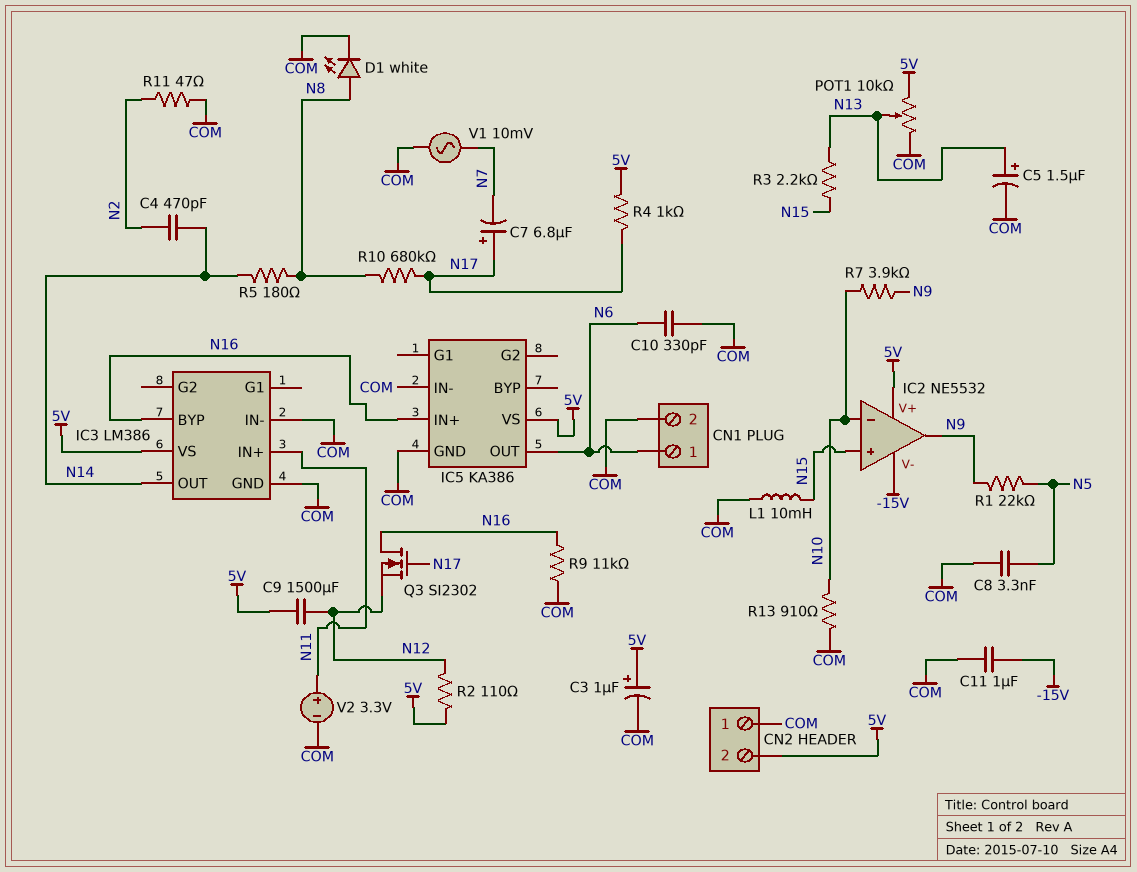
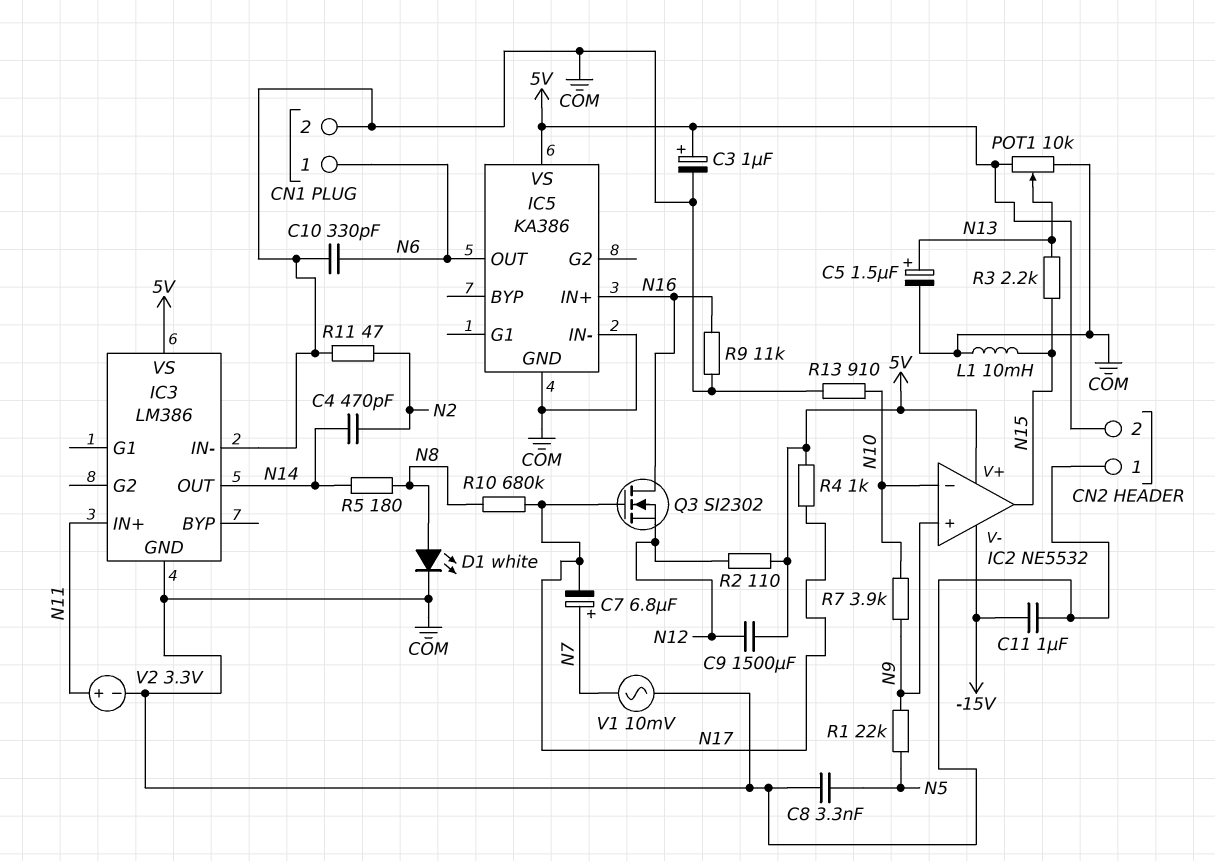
C7: 6.8uF (plus N17, minus N7) -> 6.8uF (plus N7, minus N17)
IC2 pin in+: N15 -> N9
IC2 pin out: N9 -> N15
IC3 pin BYP: N16 -> none

